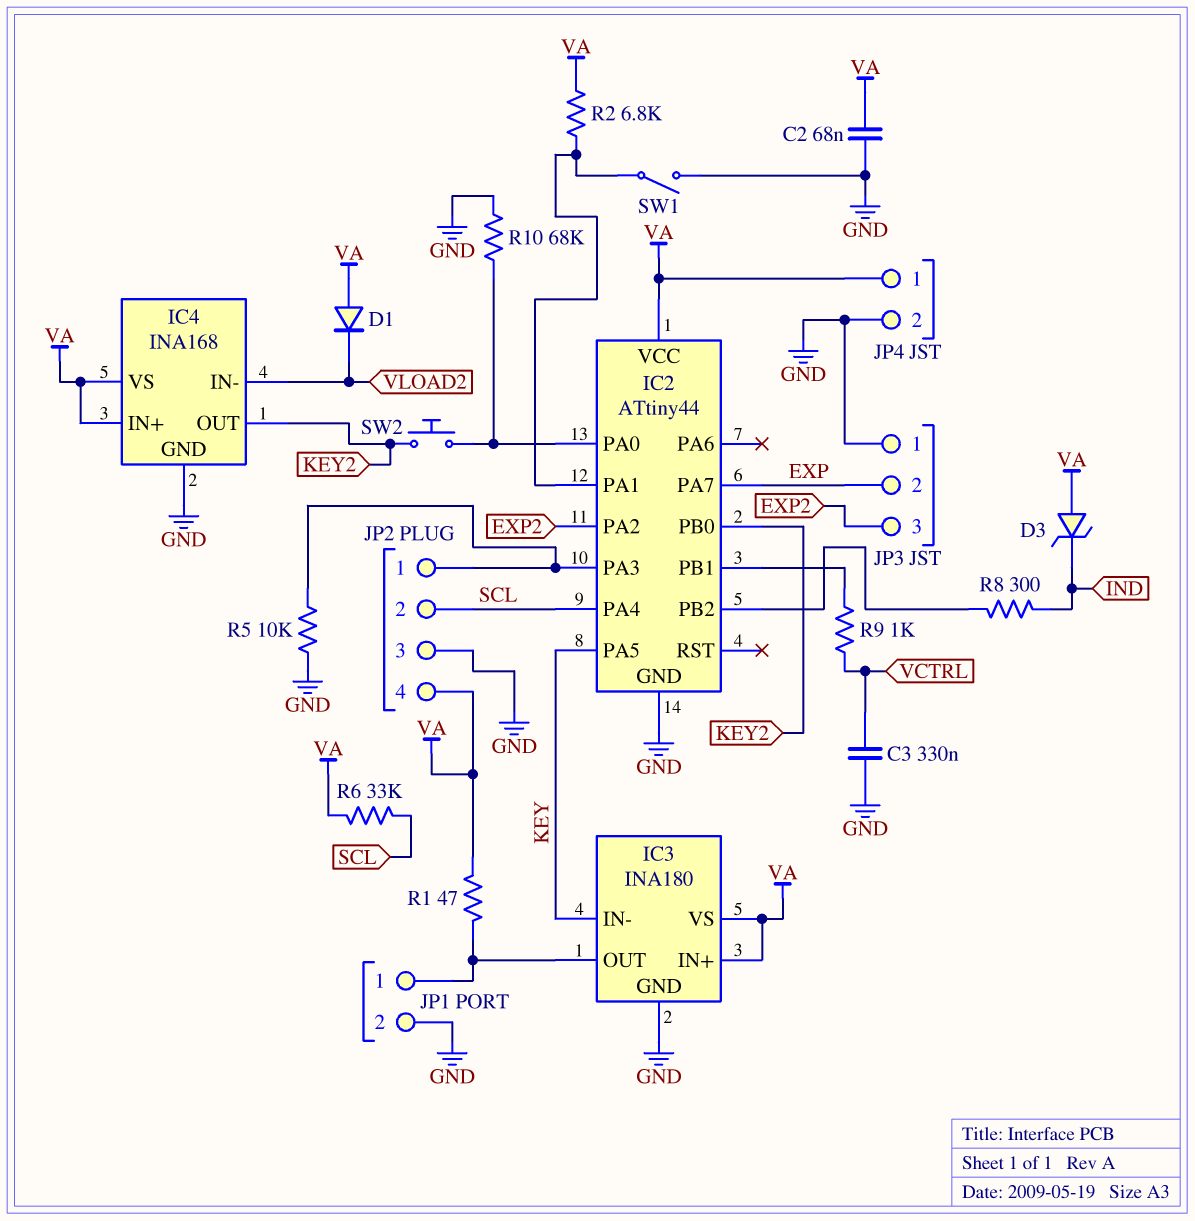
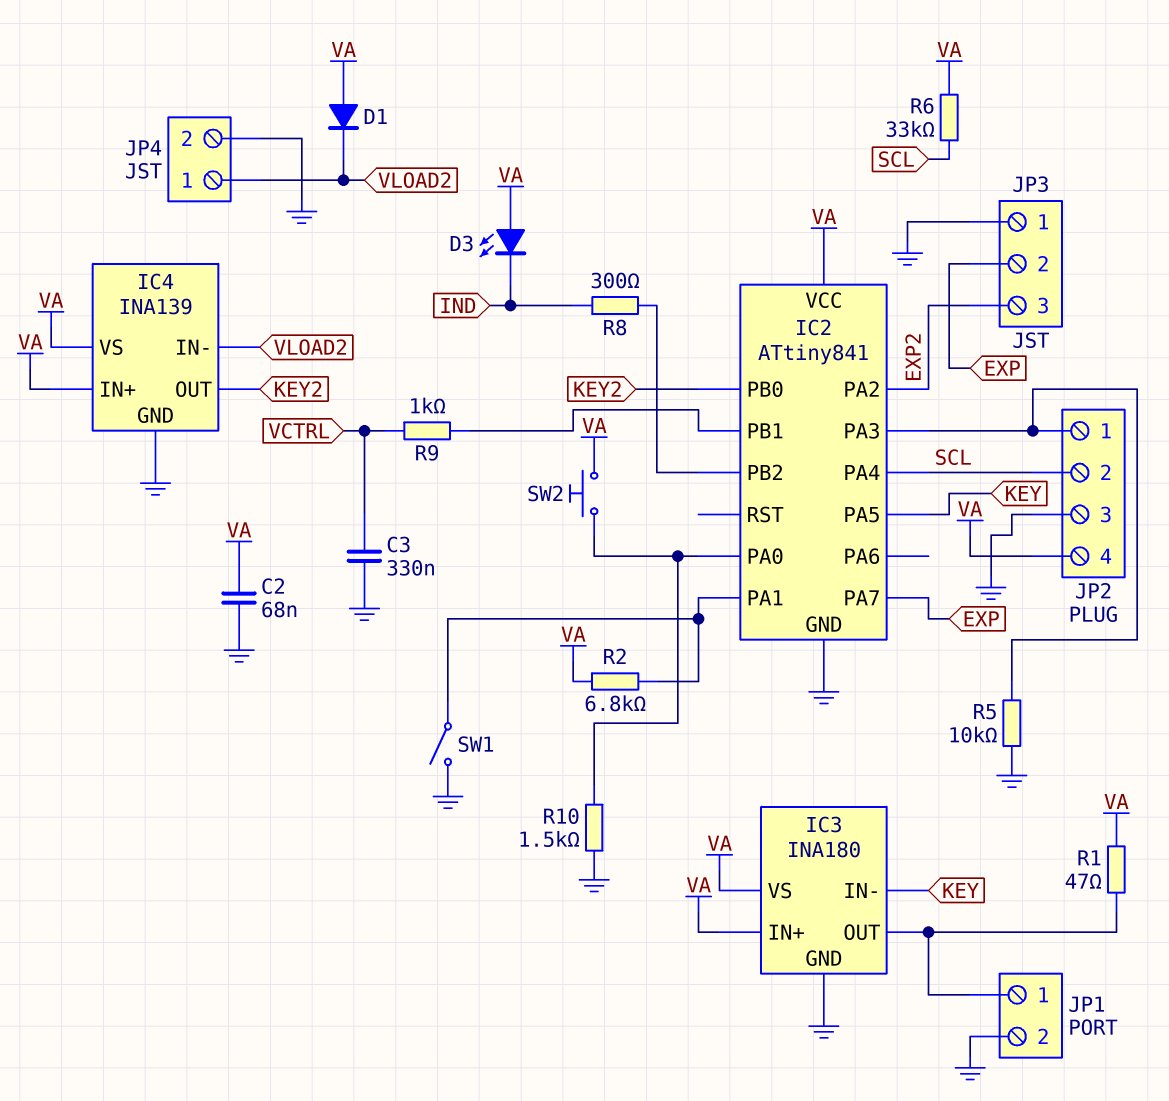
D3: zener (A VA, K IND) -> LED (A VA, K IND)
IC2: ATtiny44 -> ATtiny841
IC4: INA168 -> INA139
JP4 pin 1: VA -> VLOAD2
R10: 68k (GND, IC2/PA0) -> 1.5k (GND, IC2/PA0)
SW2: button (IC2/PA0, KEY2) -> button (IC2/PA0, VA)

